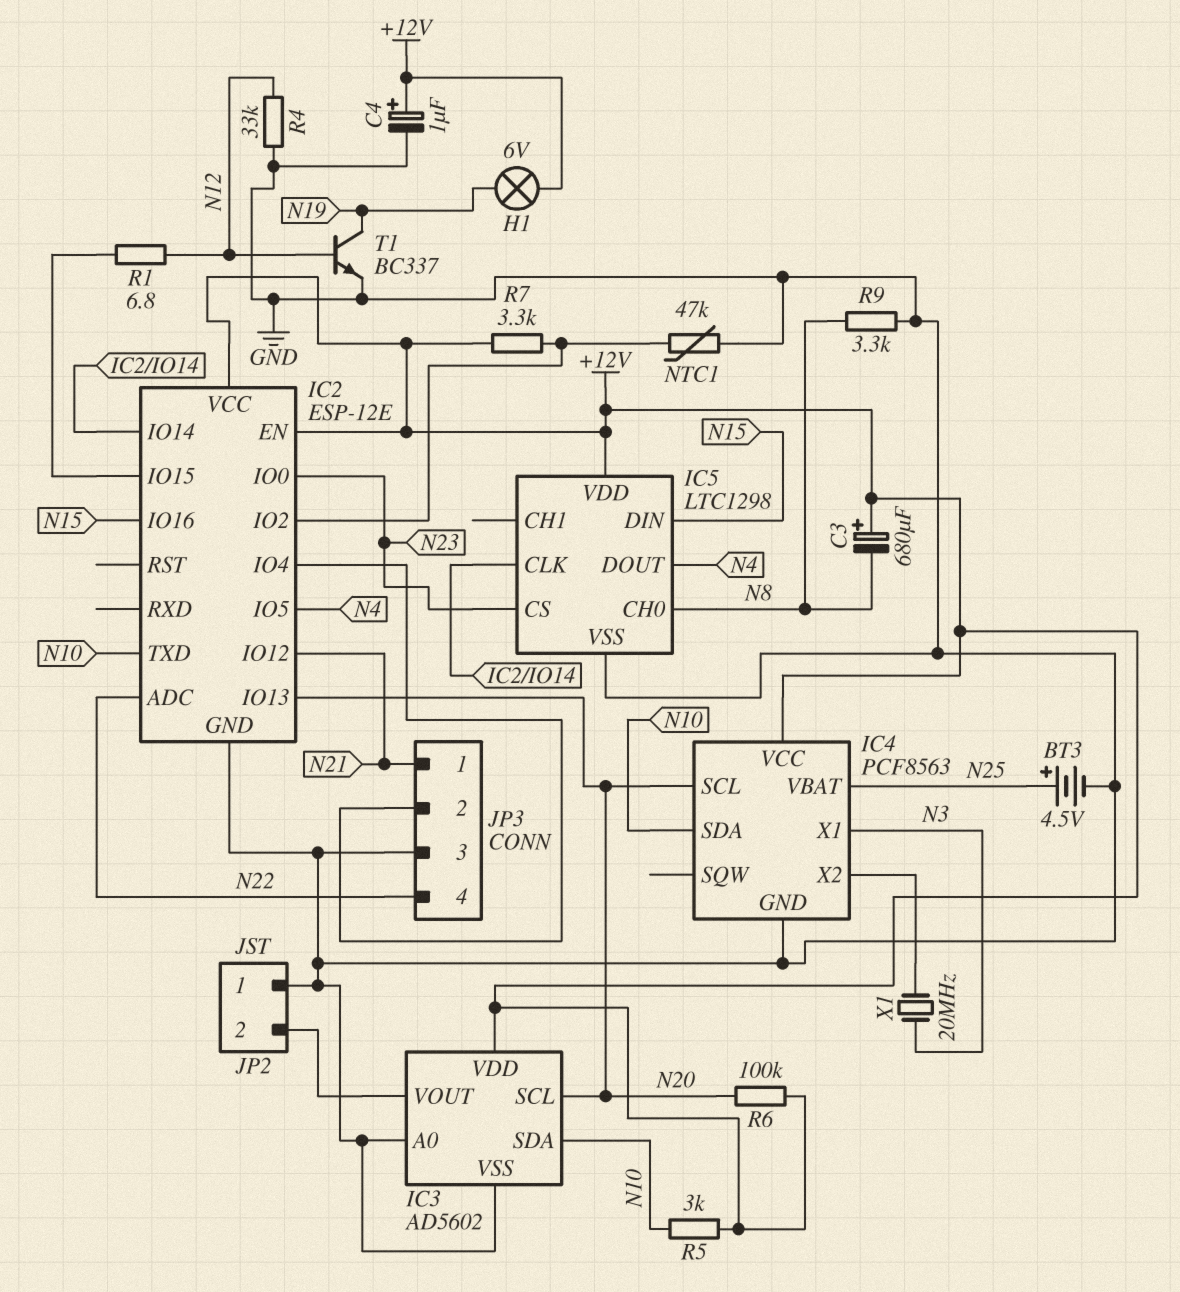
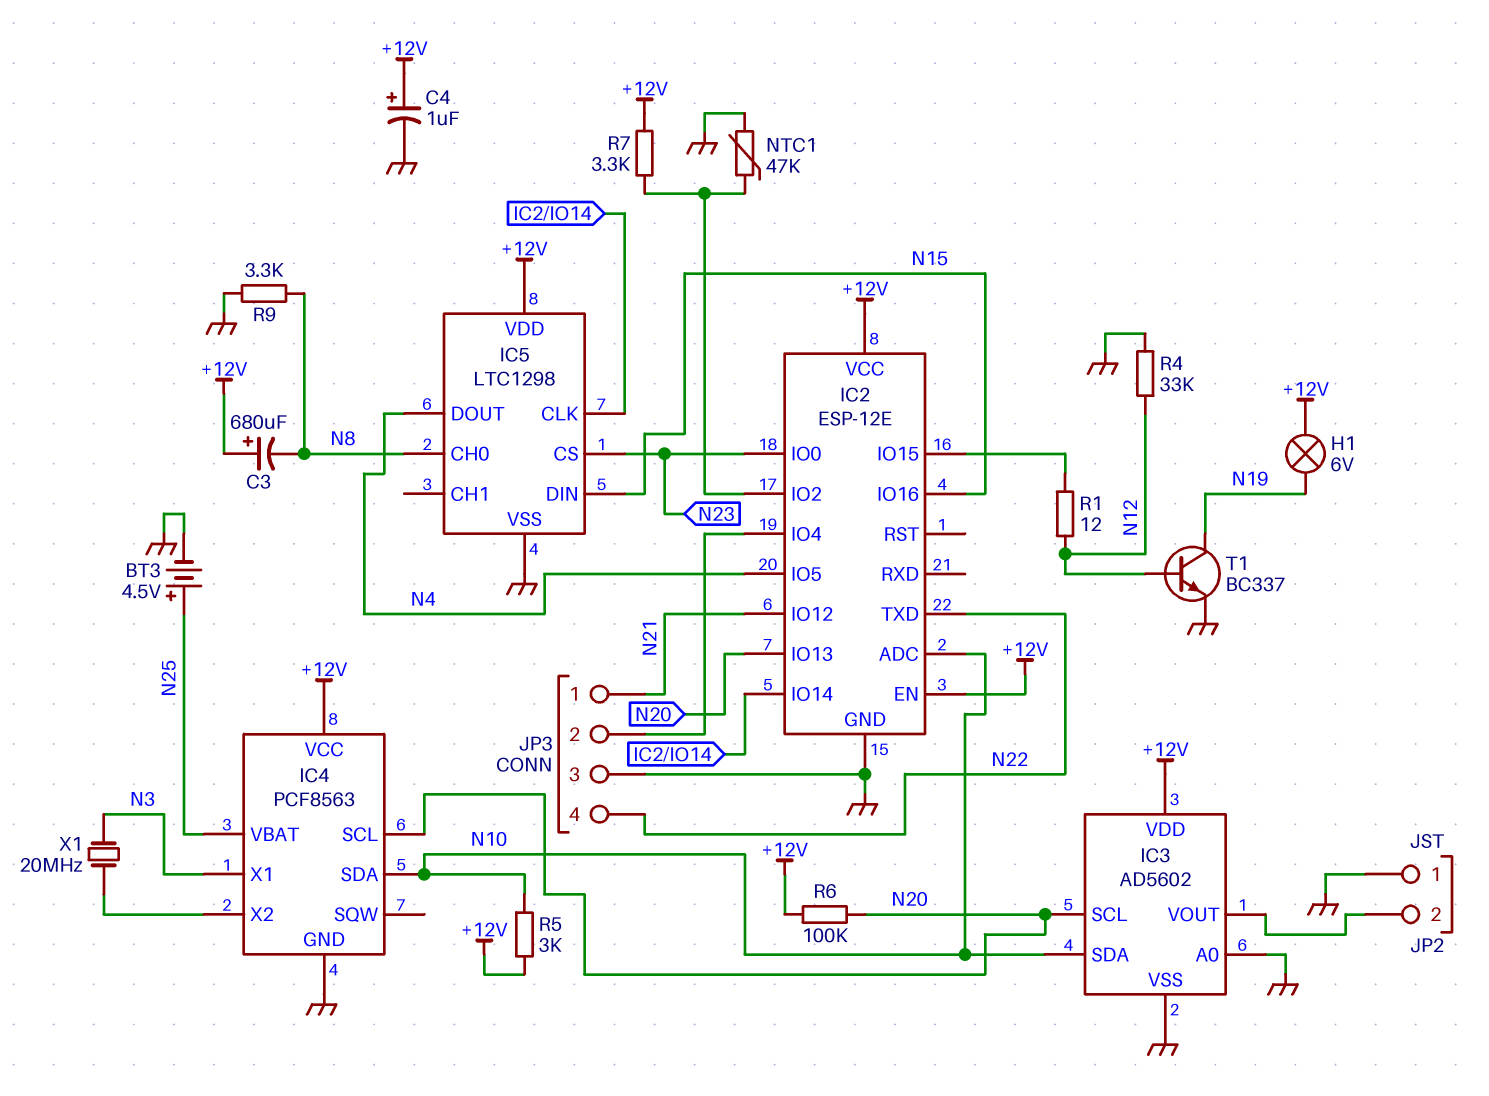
IC2 pin ADC: N22 -> N10
IC2 pin TXD: N10 -> N22
R1: 6.8 (IC2/IO15, N12) -> 12 (IC2/IO15, N12)

